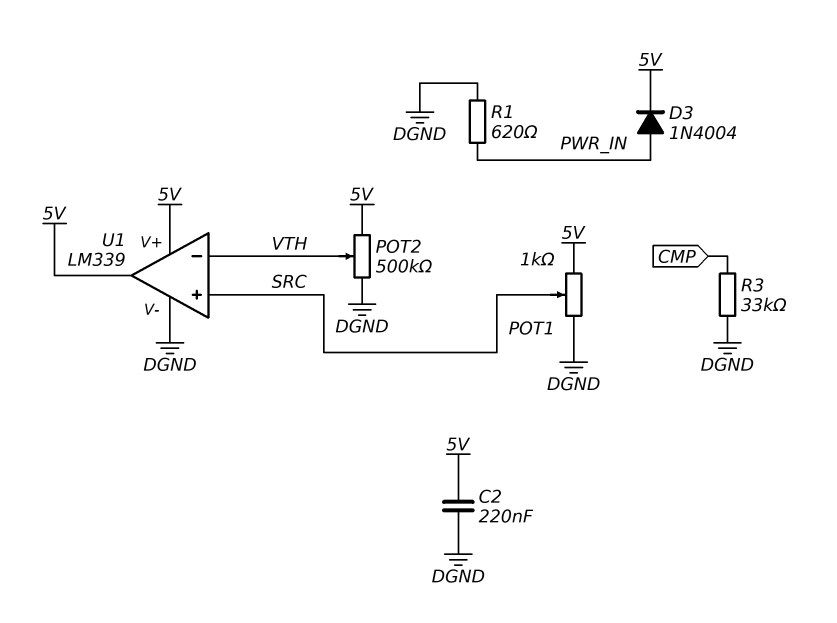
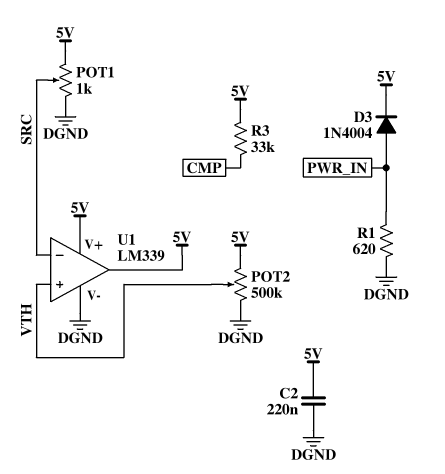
R3: 33k (CMP, DGND) -> 33k (5V, CMP)
U1 pin in+: SRC -> VTH
U1 pin in-: VTH -> SRC

